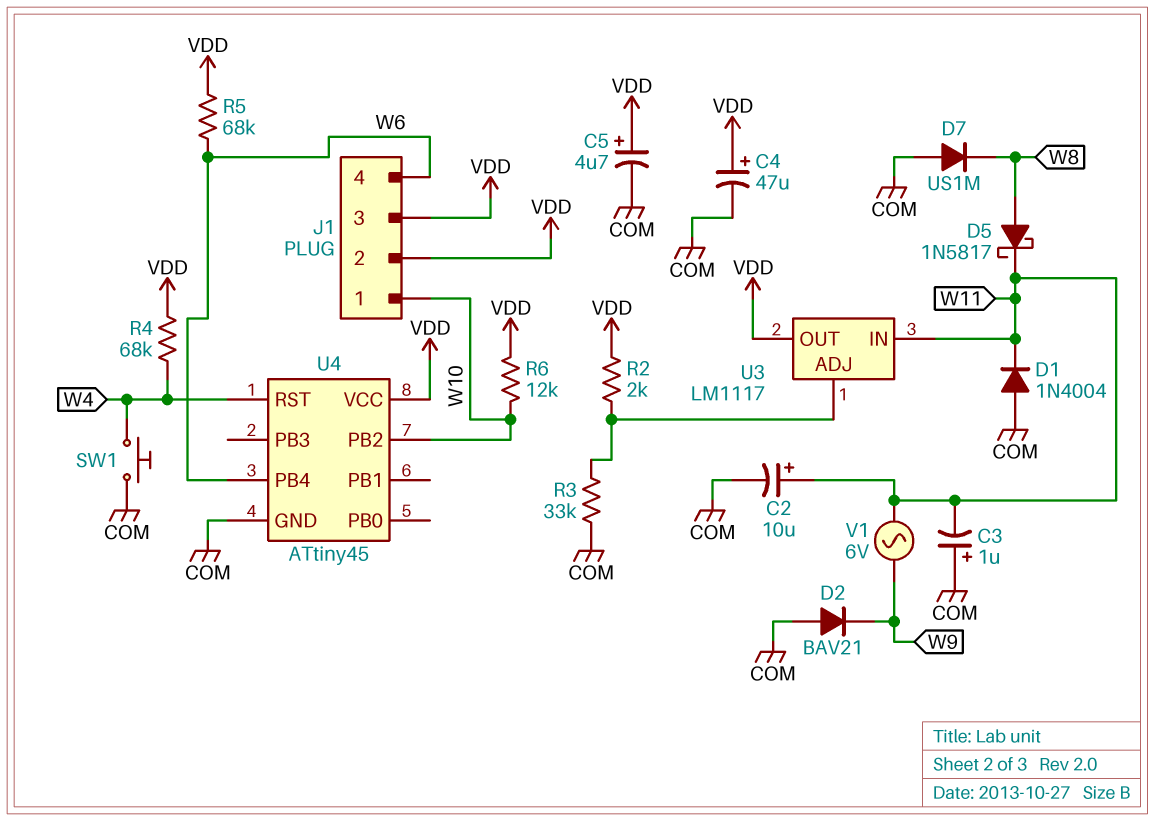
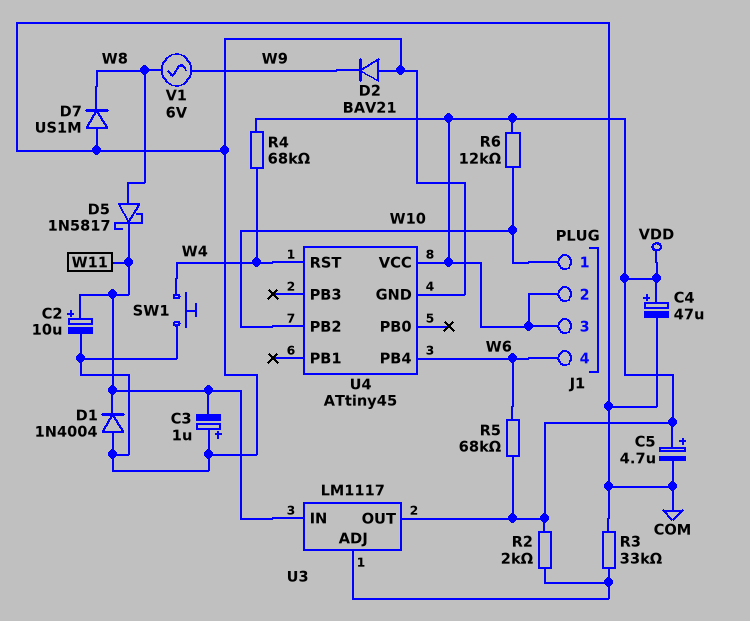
V1: AC 6V (W9, W11) -> AC 6V (W8, W9)

